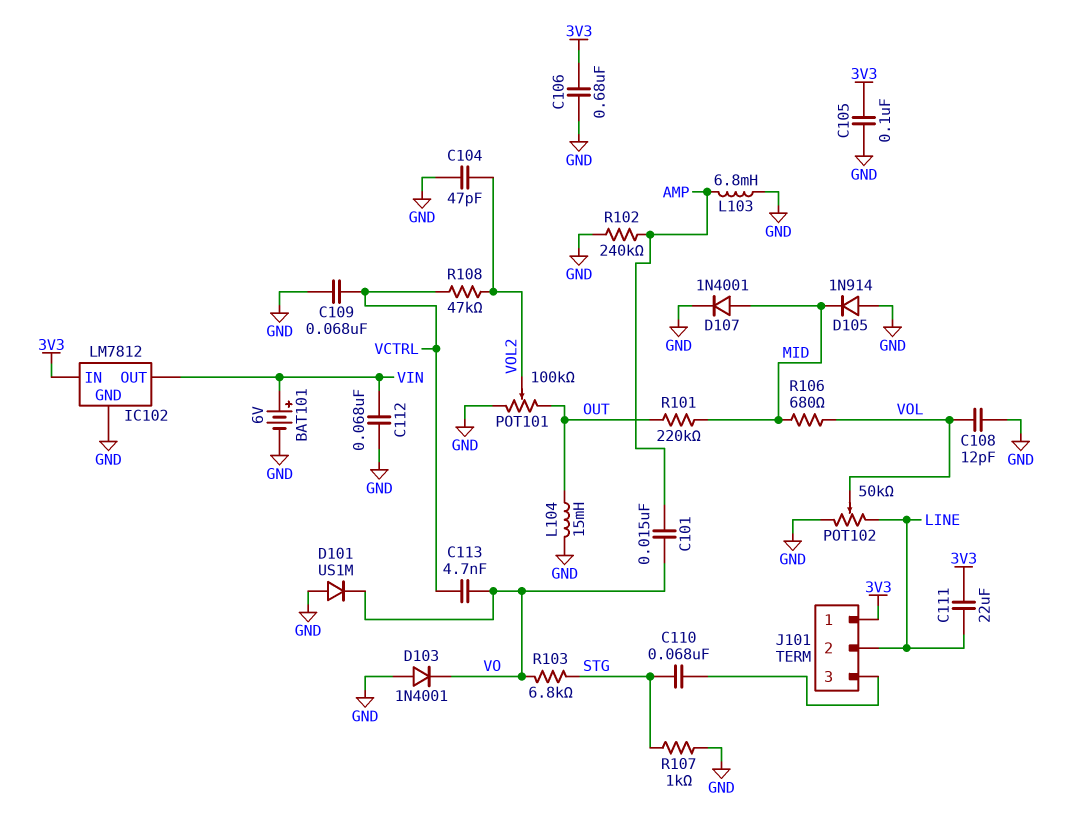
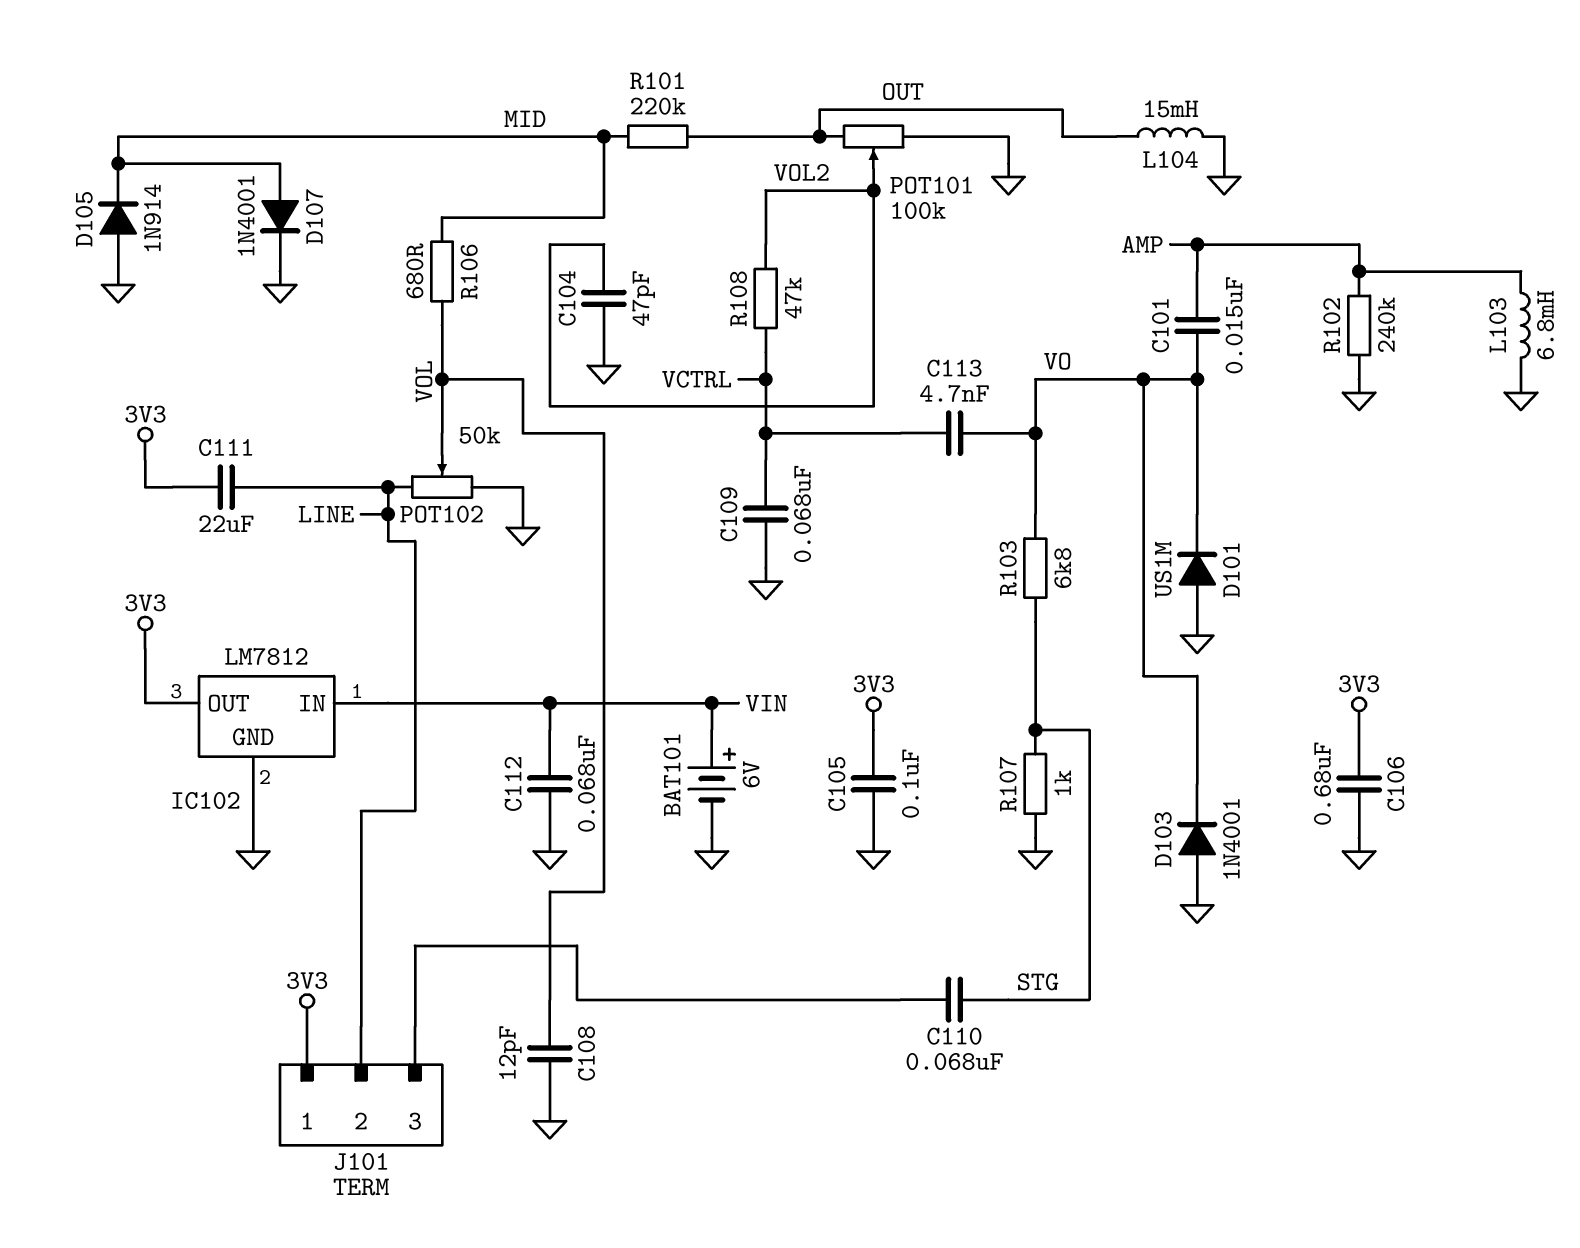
IC102 pin IN: 3V3 -> VIN
IC102 pin OUT: VIN -> 3V3

